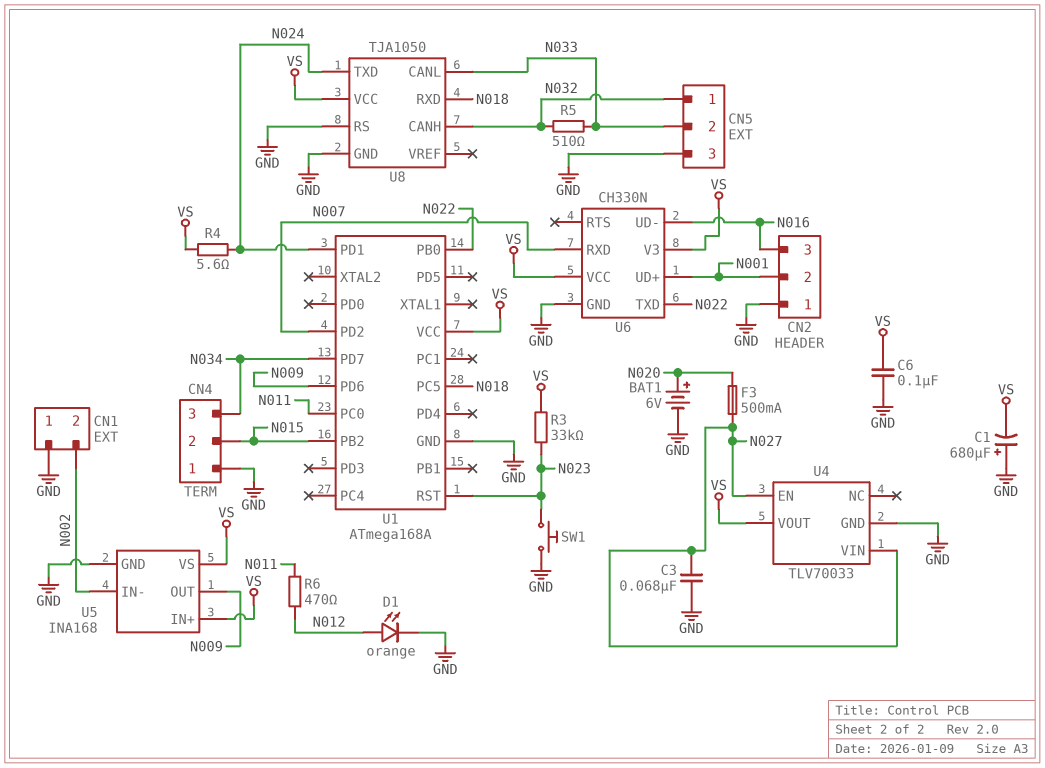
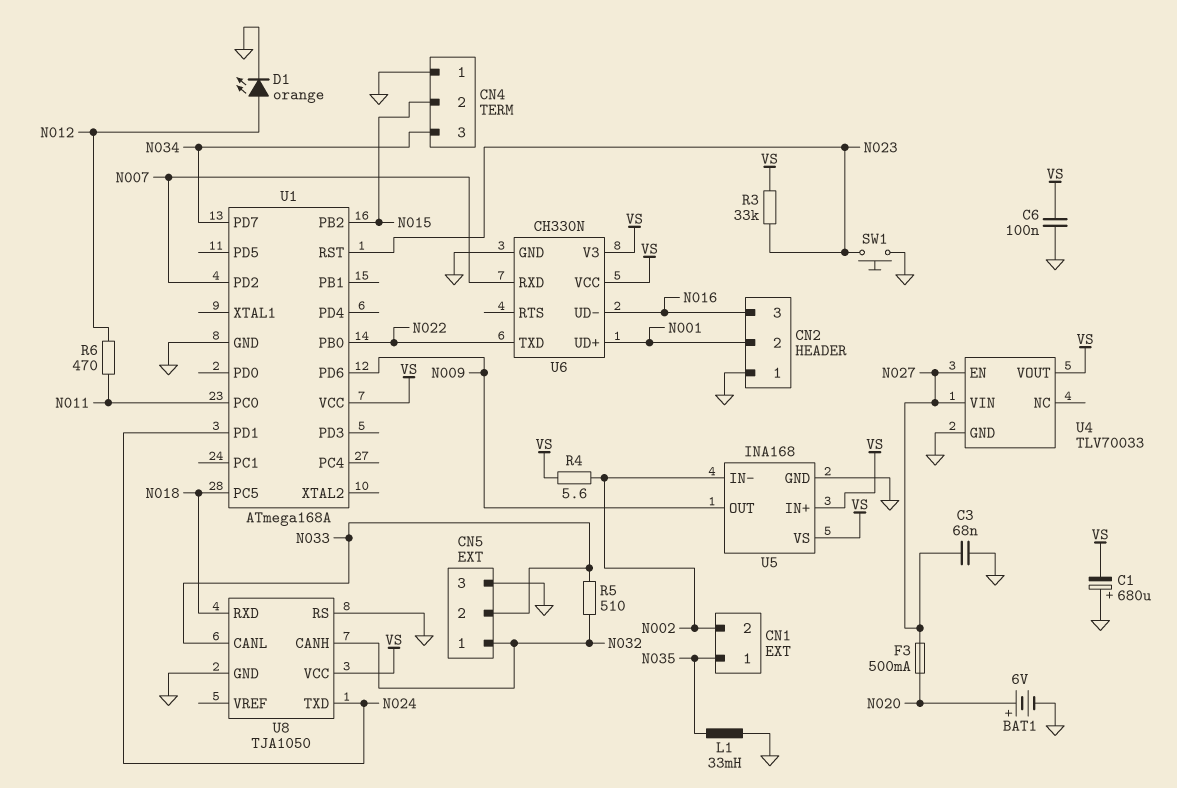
CN1 pin 1: GND -> N035
L1: none -> 33mH (GND, N035)
R4: 5.6 (N024, VS) -> 5.6 (N002, VS)

